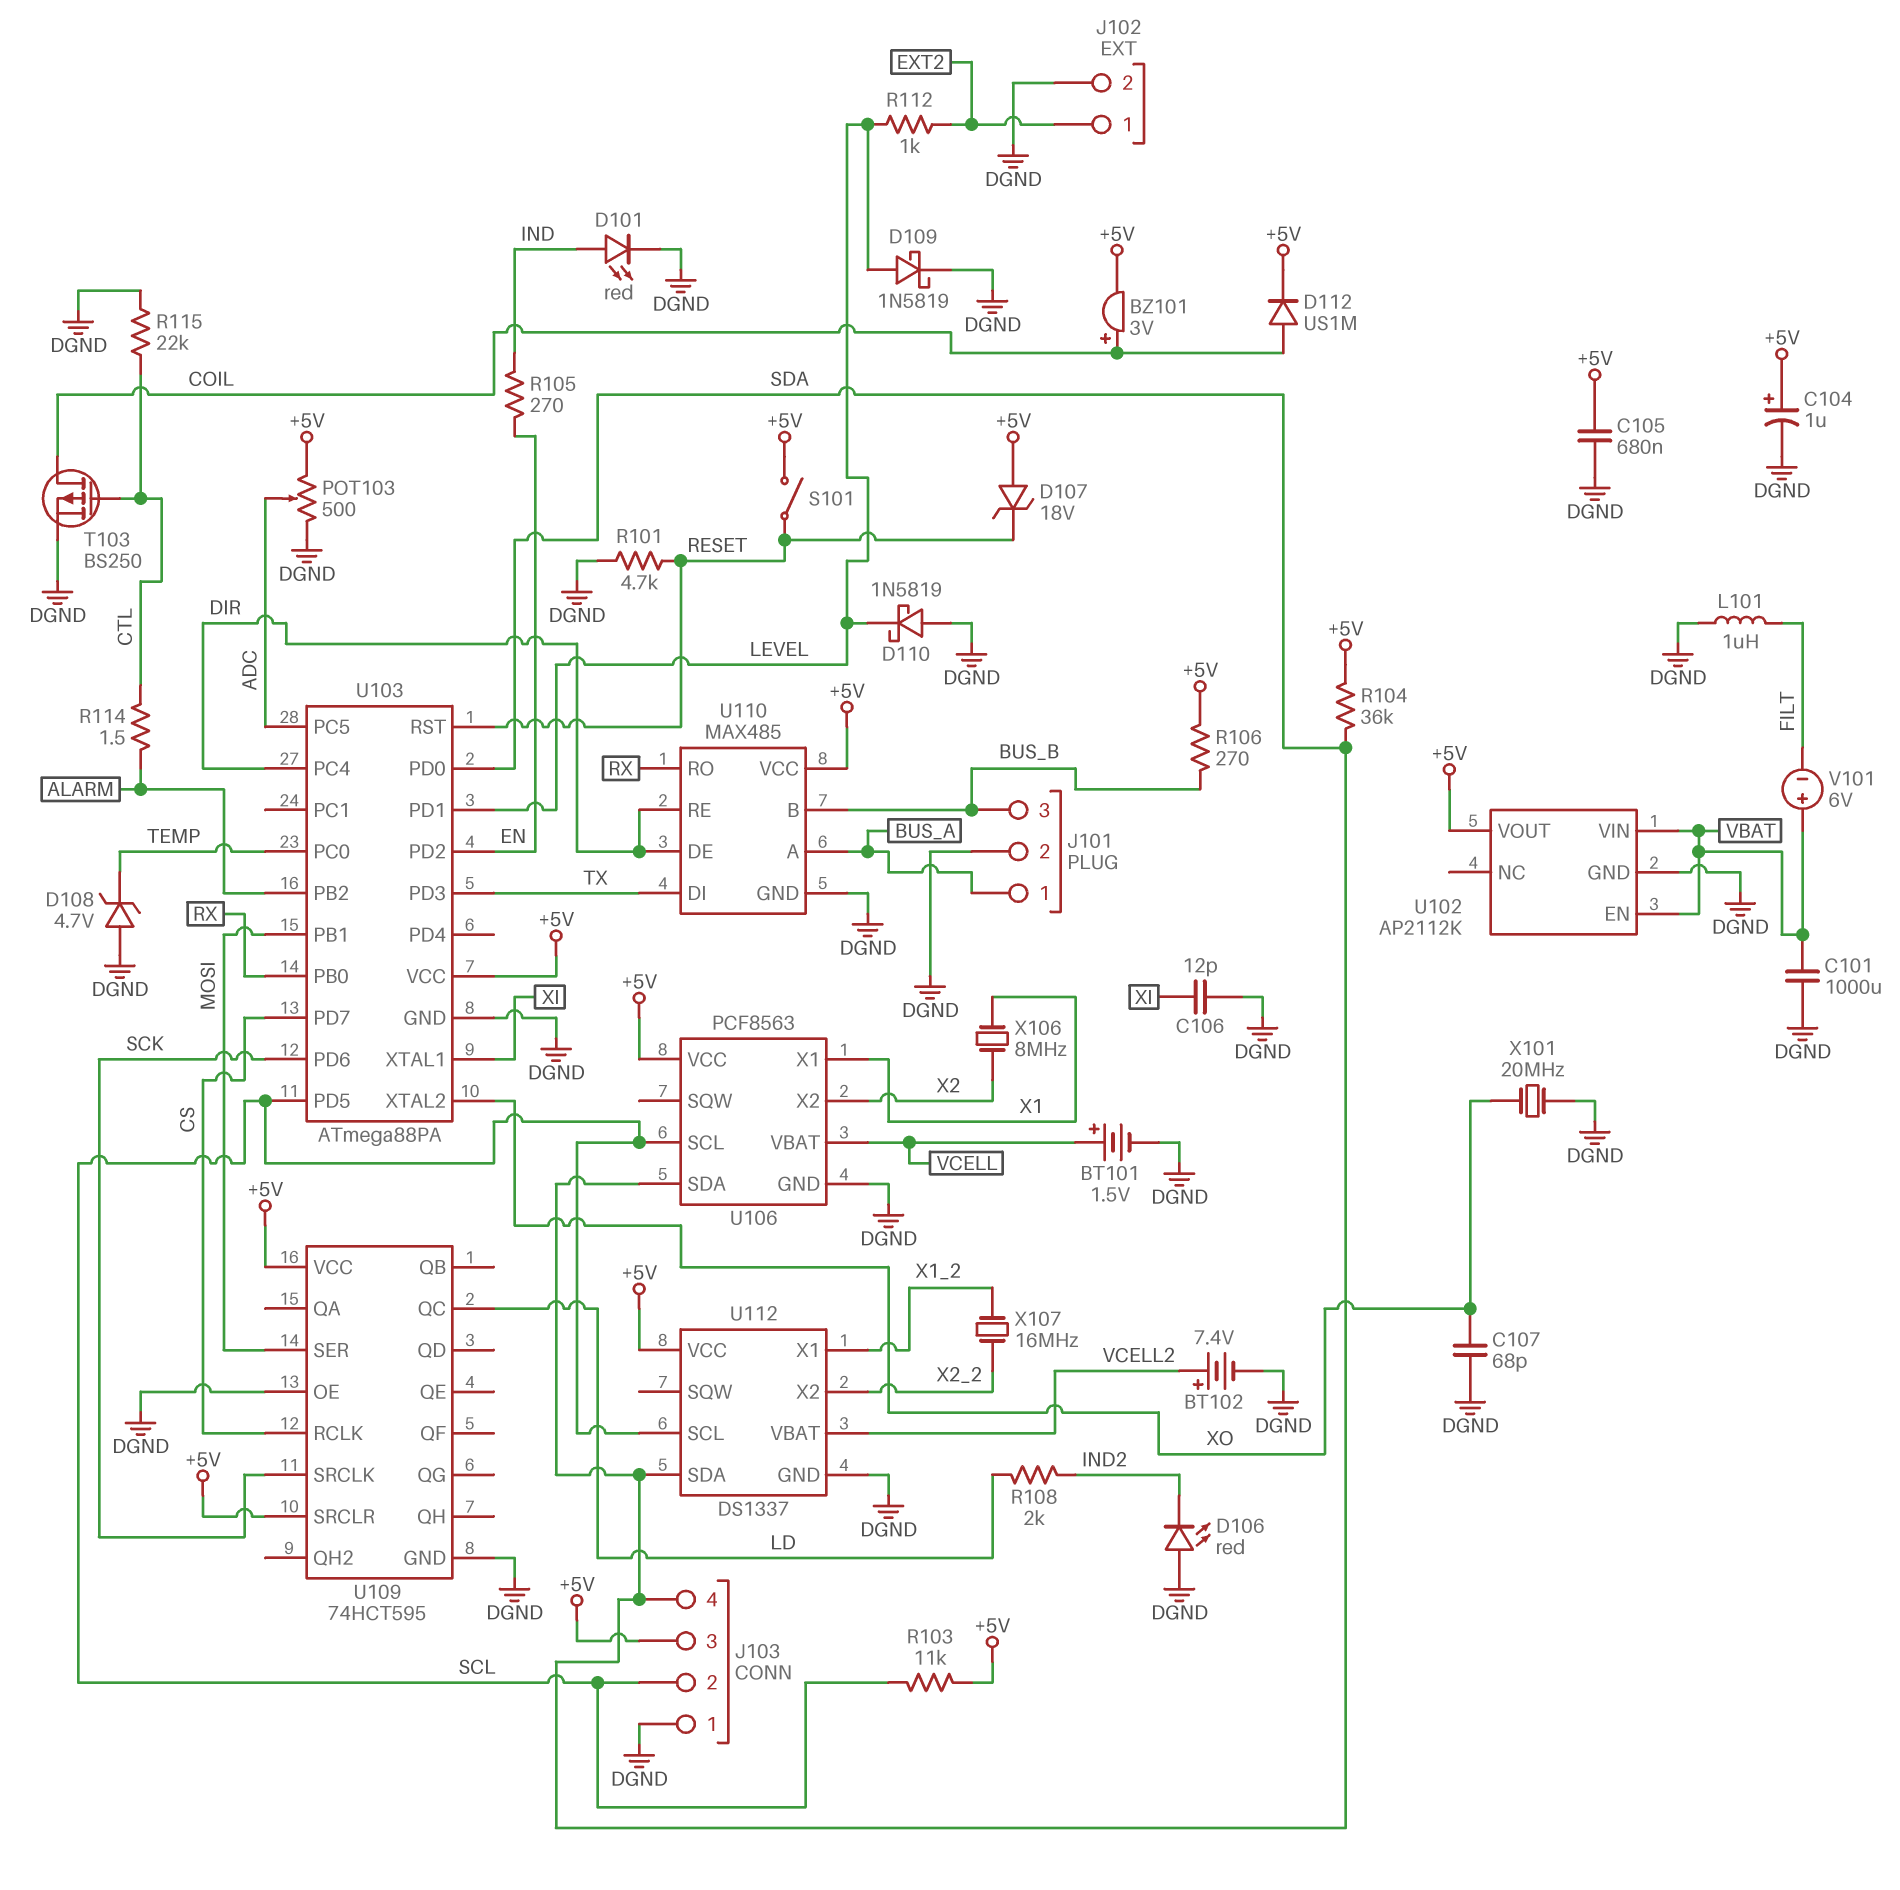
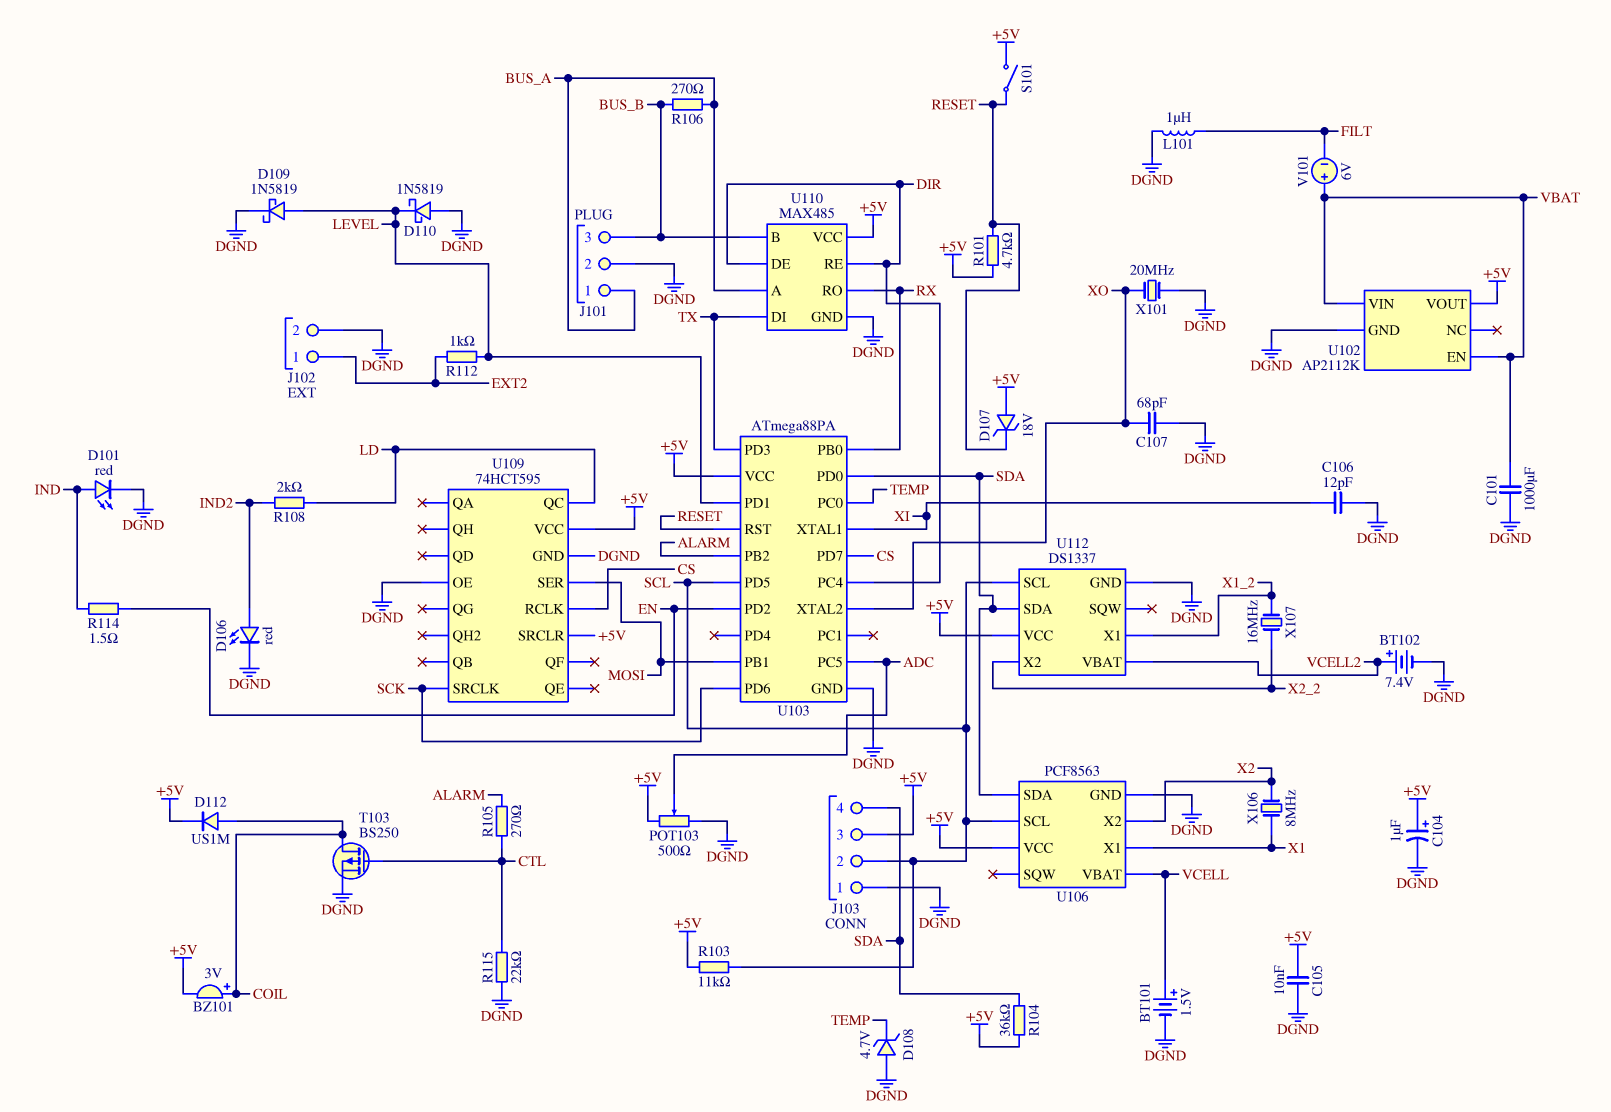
C105: 680nF (+5V, DGND) -> 10nF (+5V, DGND)
D106: LED red (A DGND, K IND2) -> LED red (A IND2, K DGND)
R101: 4.7k (DGND, RESET) -> 4.7k (+5V, RESET)
R105: 270 (EN, IND) -> 270 (ALARM, CTL)
R106: 270 (+5V, BUS_B) -> 270 (BUS_A, BUS_B)
R114: 1.5 (ALARM, CTL) -> 1.5 (EN, IND)

